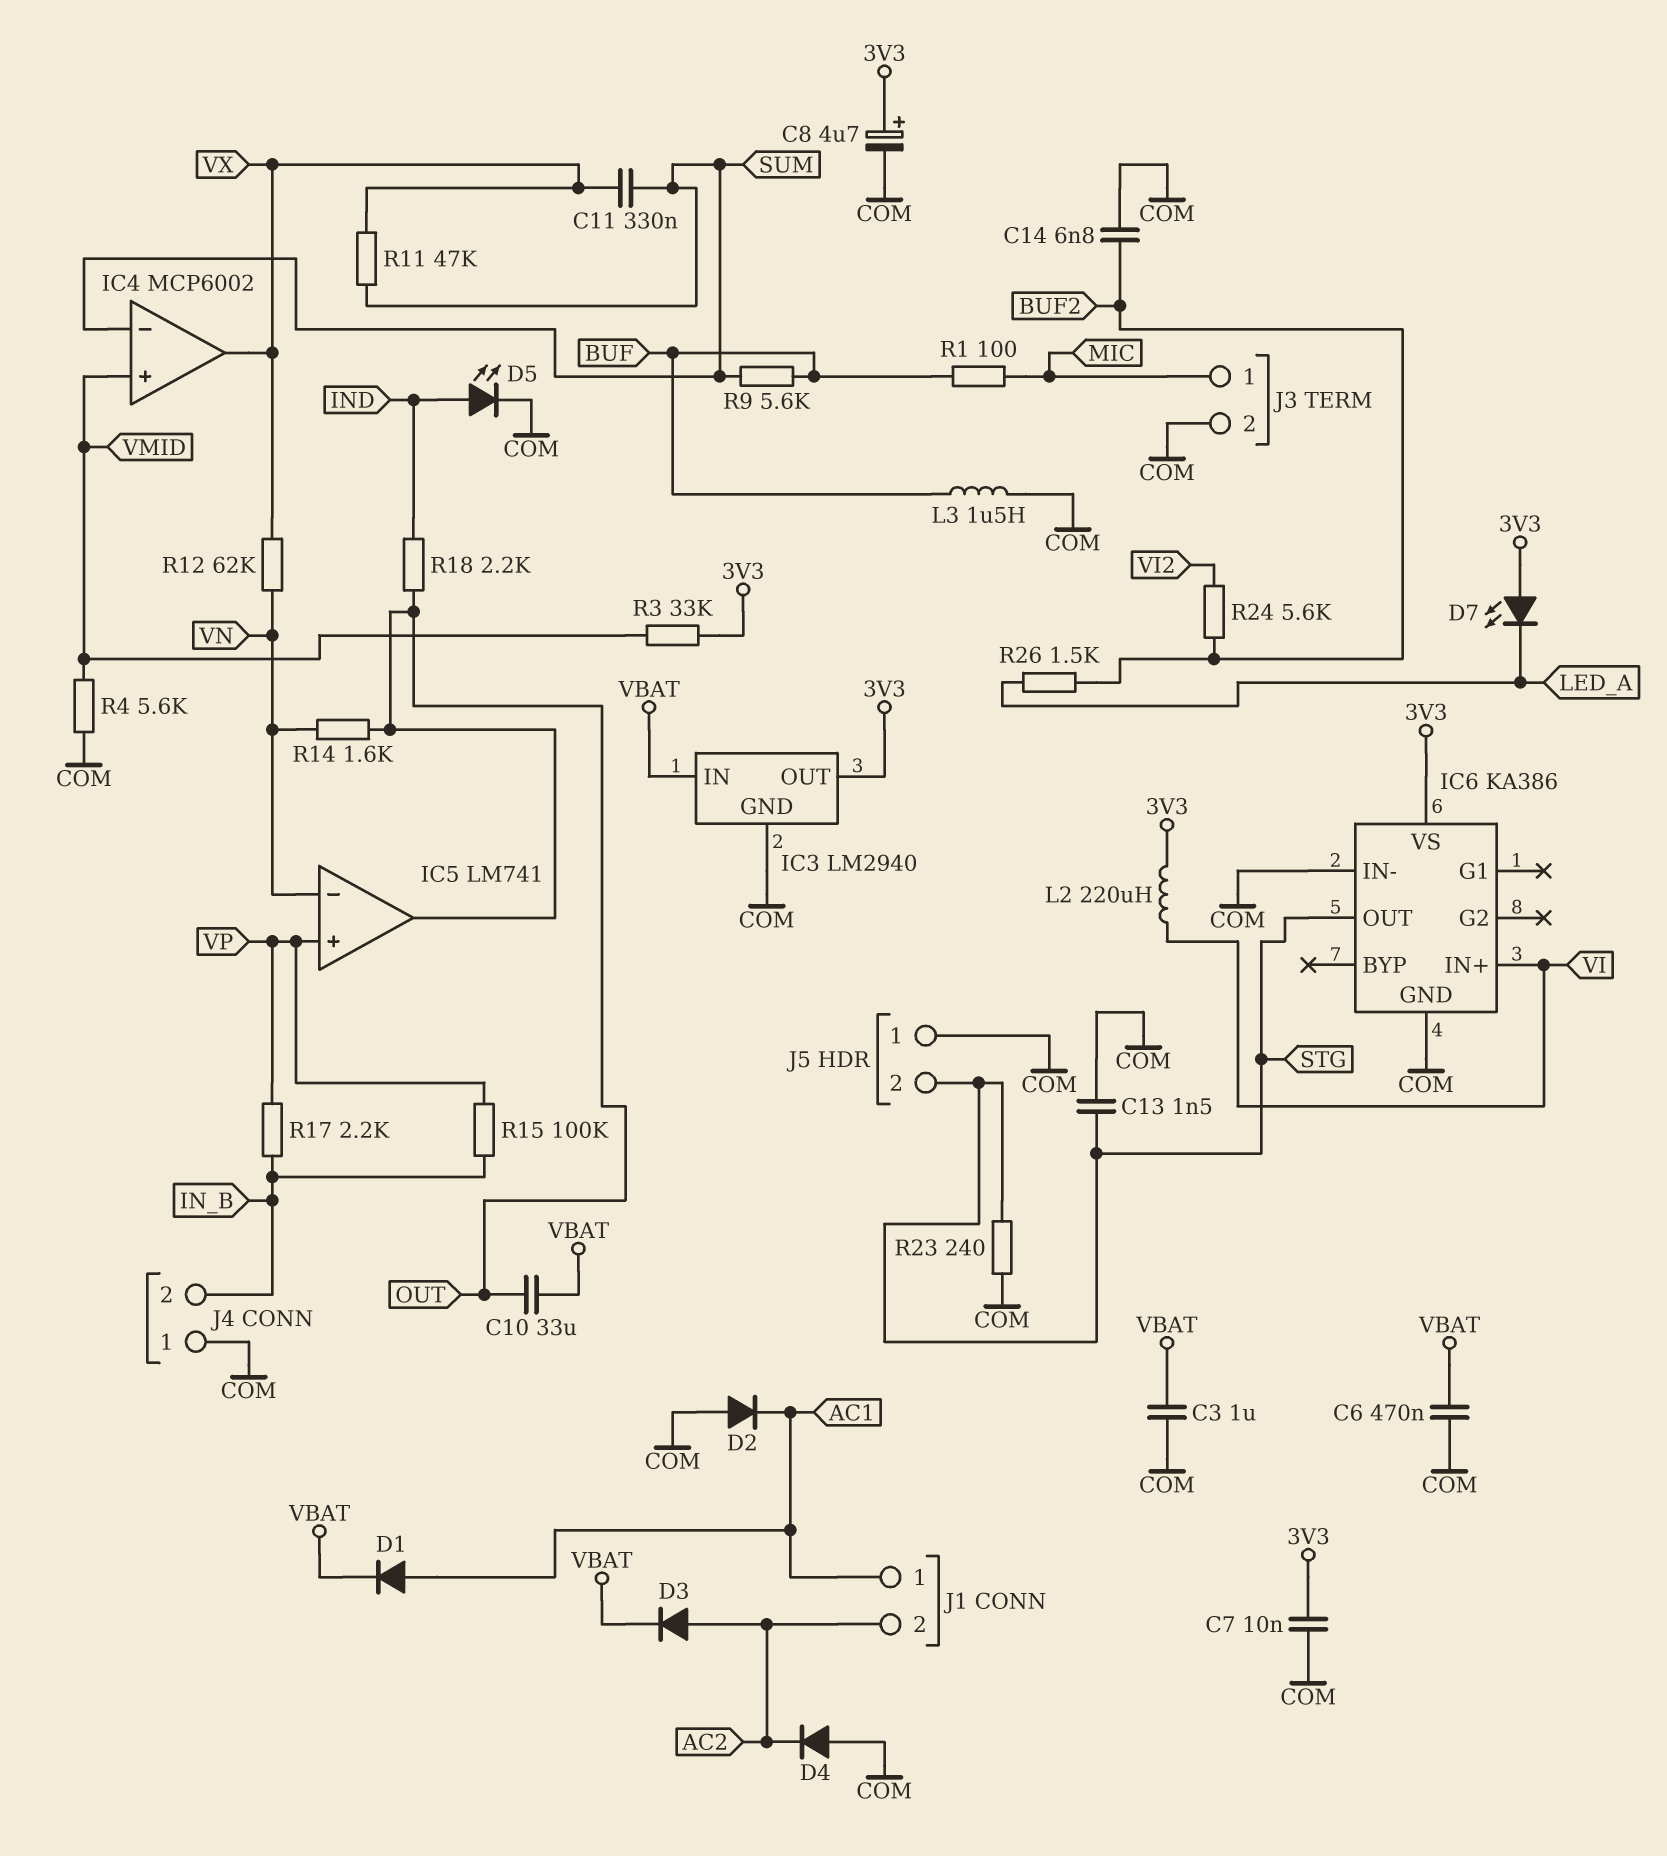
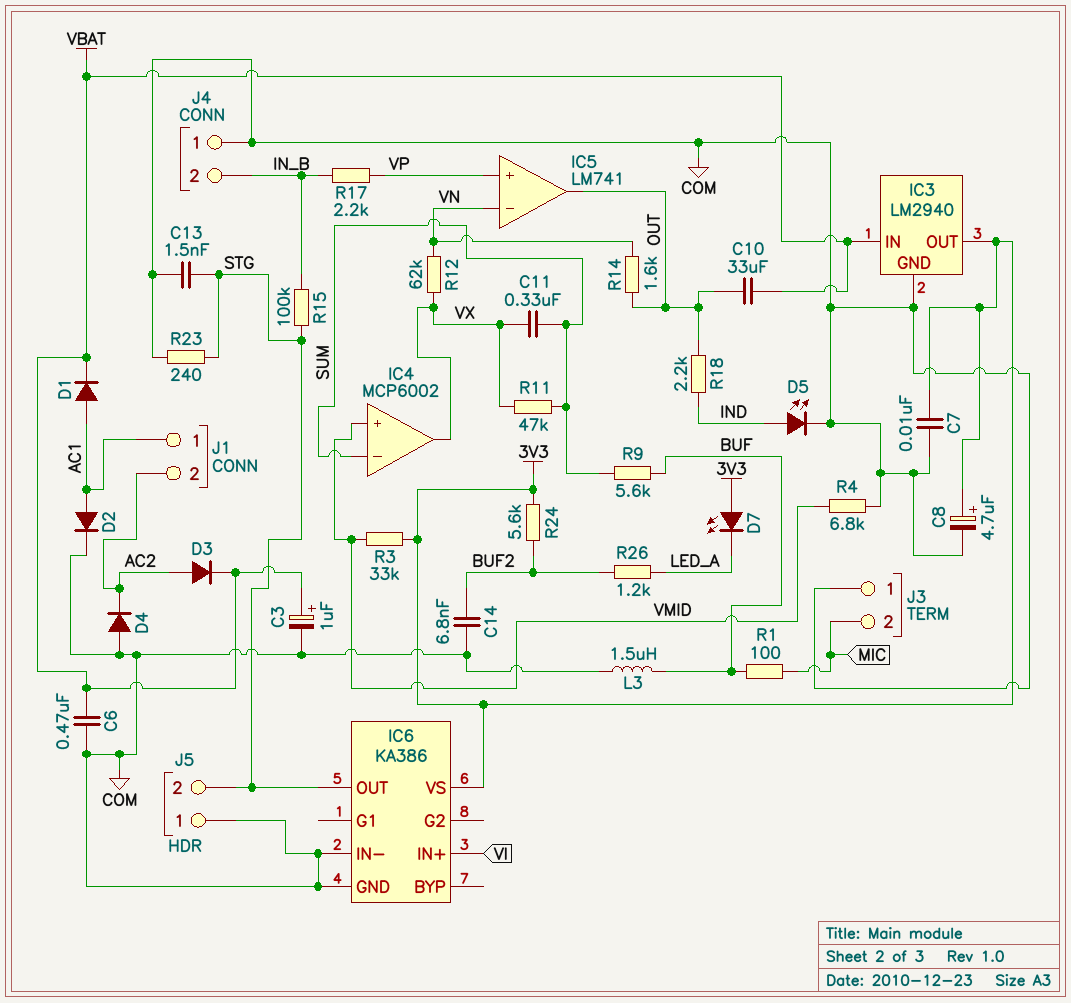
C3: 1uF (COM, VBAT) -> 1uF (plus VBAT, minus COM)
D2: diode (A COM, K AC1) -> diode (A AC1, K COM)
J3 pin 1: MIC -> COM
J3 pin 2: COM -> MIC
L2: 220uH (3V3, VI) -> none
R4: 5.6k (COM, VMID) -> 6.8k (COM, VMID)
R15: 100k (IN_B, VP) -> 100k (IN_B, STG)
R24: 5.6k (BUF2, VI2) -> 5.6k (3V3, BUF2)
R26: 1.5k (BUF2, LED_A) -> 1.2k (BUF2, LED_A)

